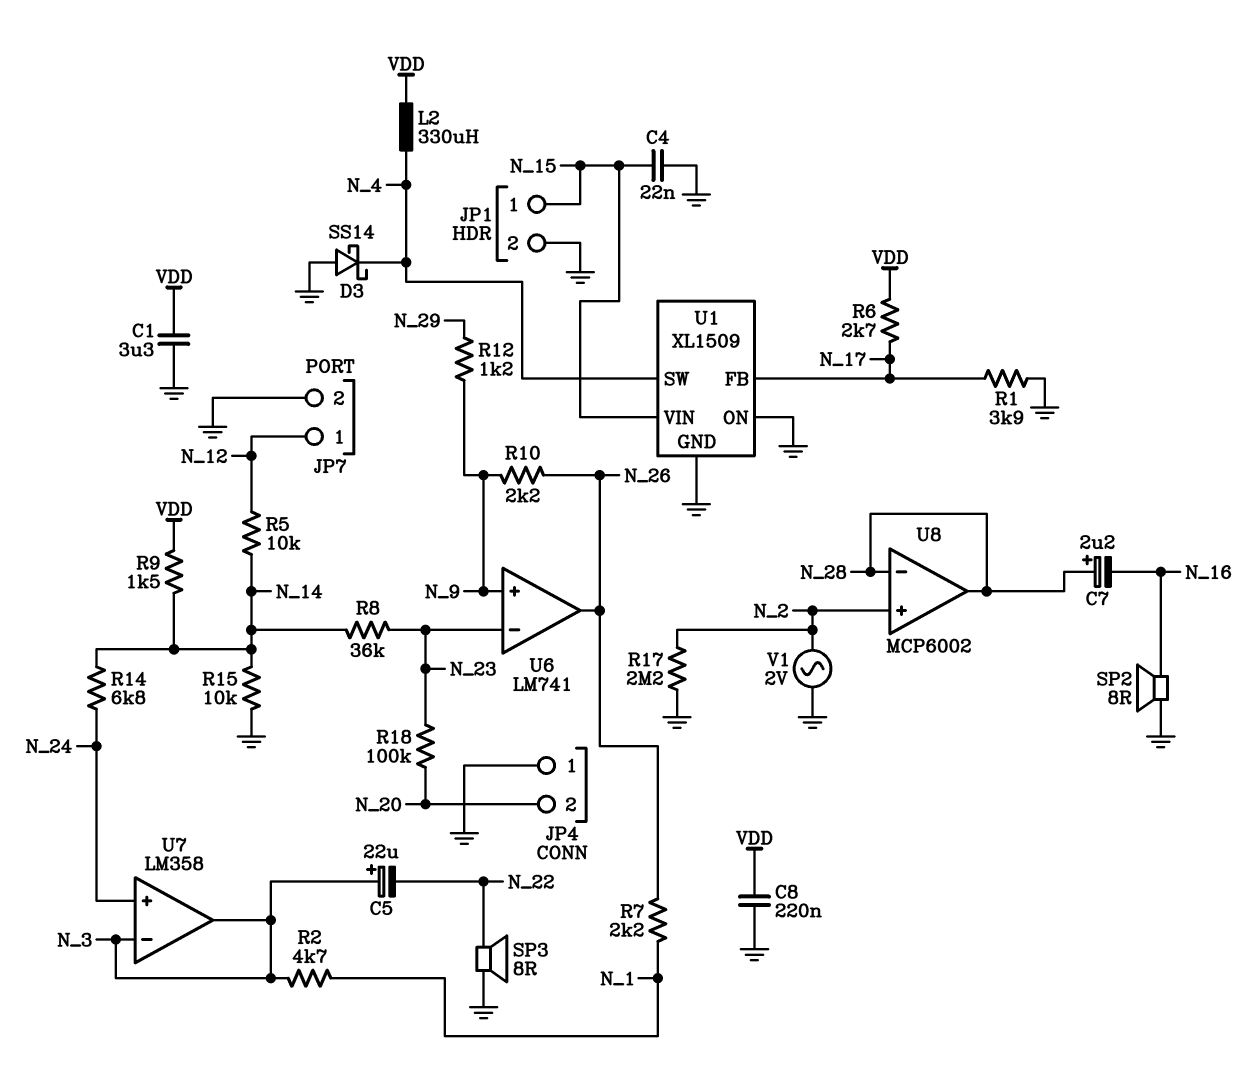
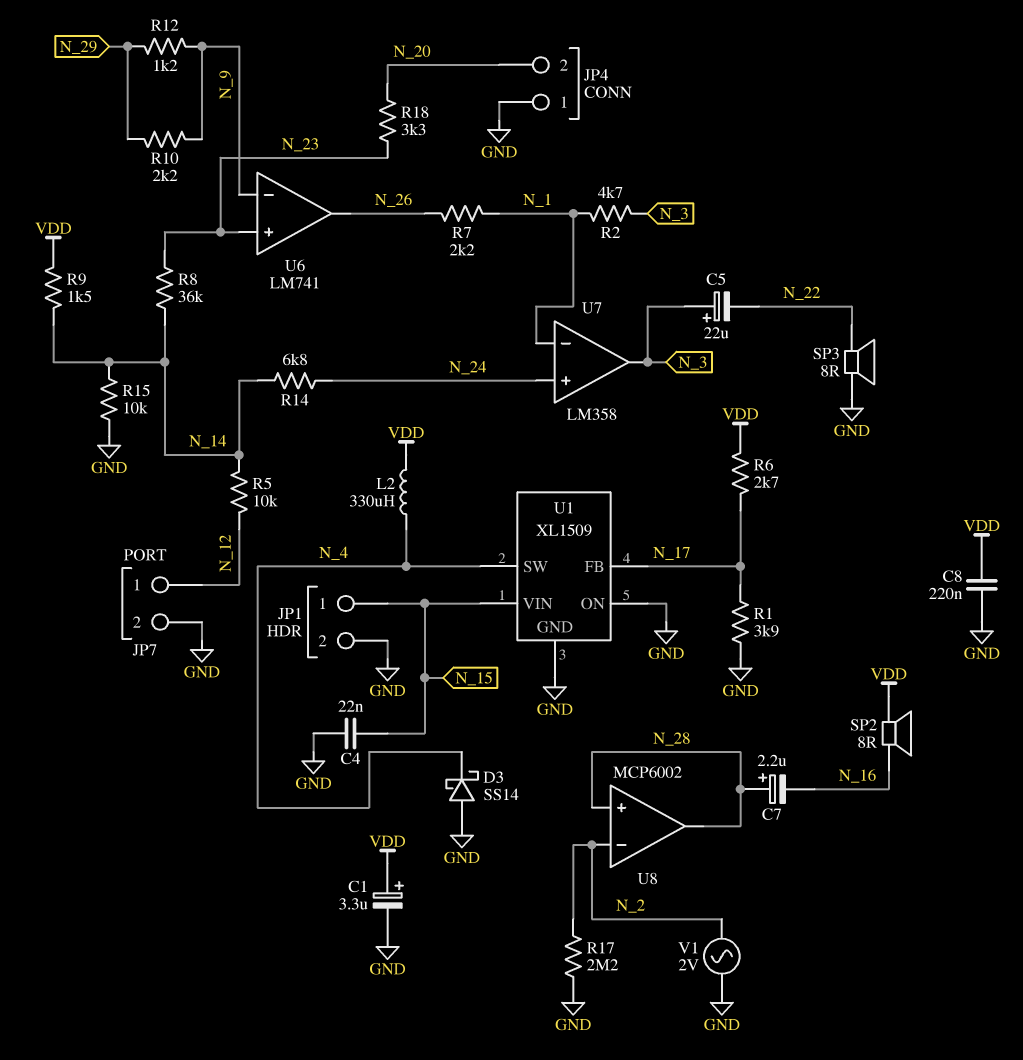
C1: 3.3uF (GND, VDD) -> 3.3uF (plus VDD, minus GND)
R10: 2.2k (N_9, N_26) -> 2.2k (N_9, N_29)
R18: 100k (N_20, N_23) -> 3.3k (N_20, N_23)
SP2: speaker 8R (GND, N_16) -> speaker 8R (N_16, VDD)
U6 pin in+: N_9 -> N_23
U6 pin in-: N_23 -> N_9
U7 pin in-: N_3 -> N_1
U8 pin in+: N_2 -> N_28
U8 pin in-: N_28 -> N_2

